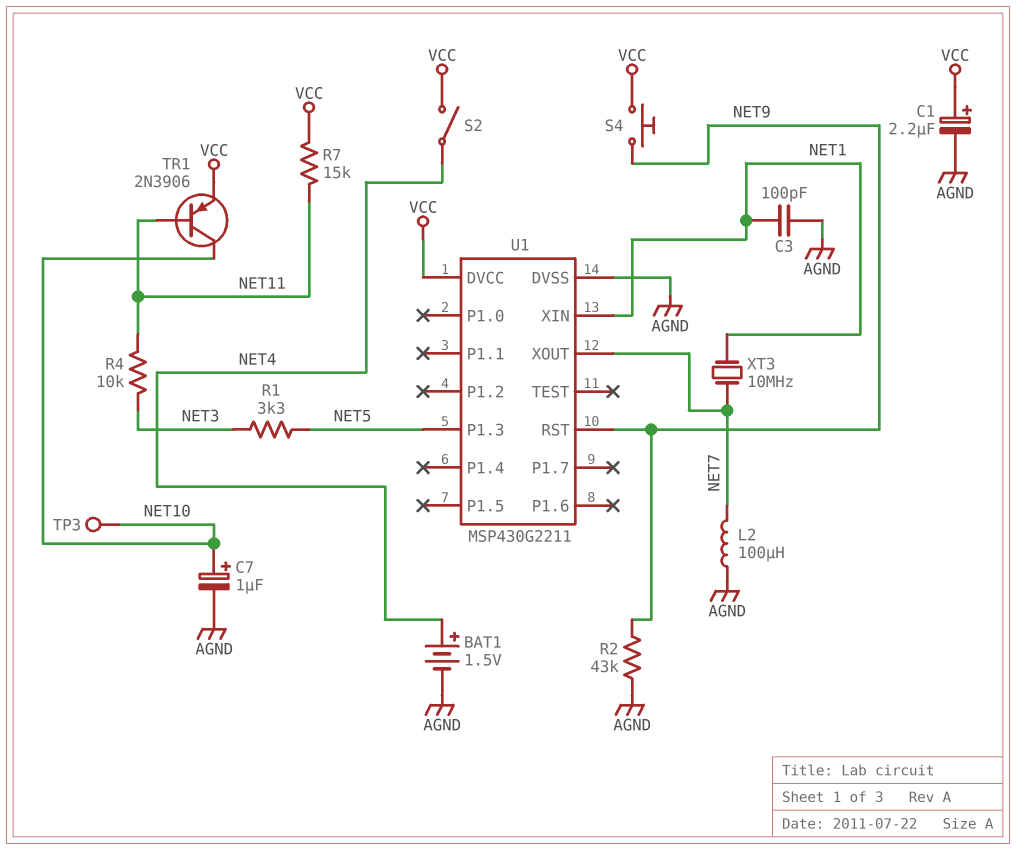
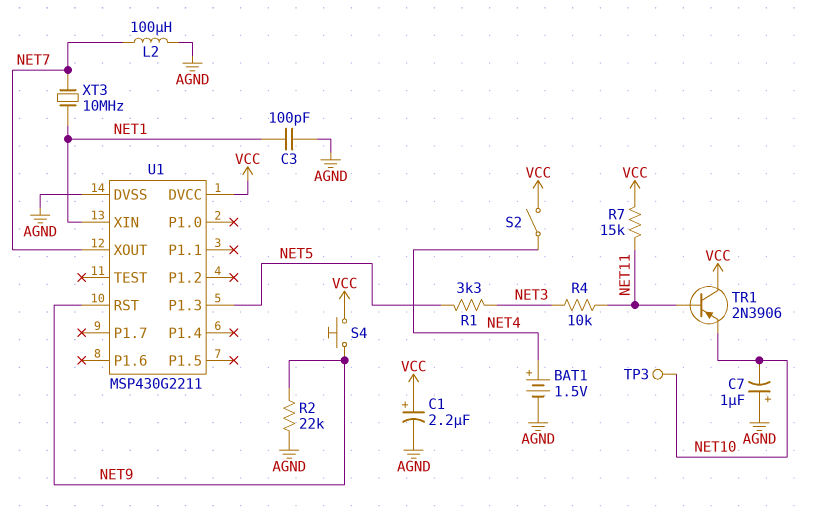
C7: 1uF (plus NET10, minus AGND) -> 1uF (plus AGND, minus NET10)
R2: 43k (AGND, NET9) -> 22k (AGND, NET9)
TR1: PNP 2N3906 (B NET11, C NET10, E VCC) -> PNP 2N3906 (B NET11, C VCC, E NET10)

